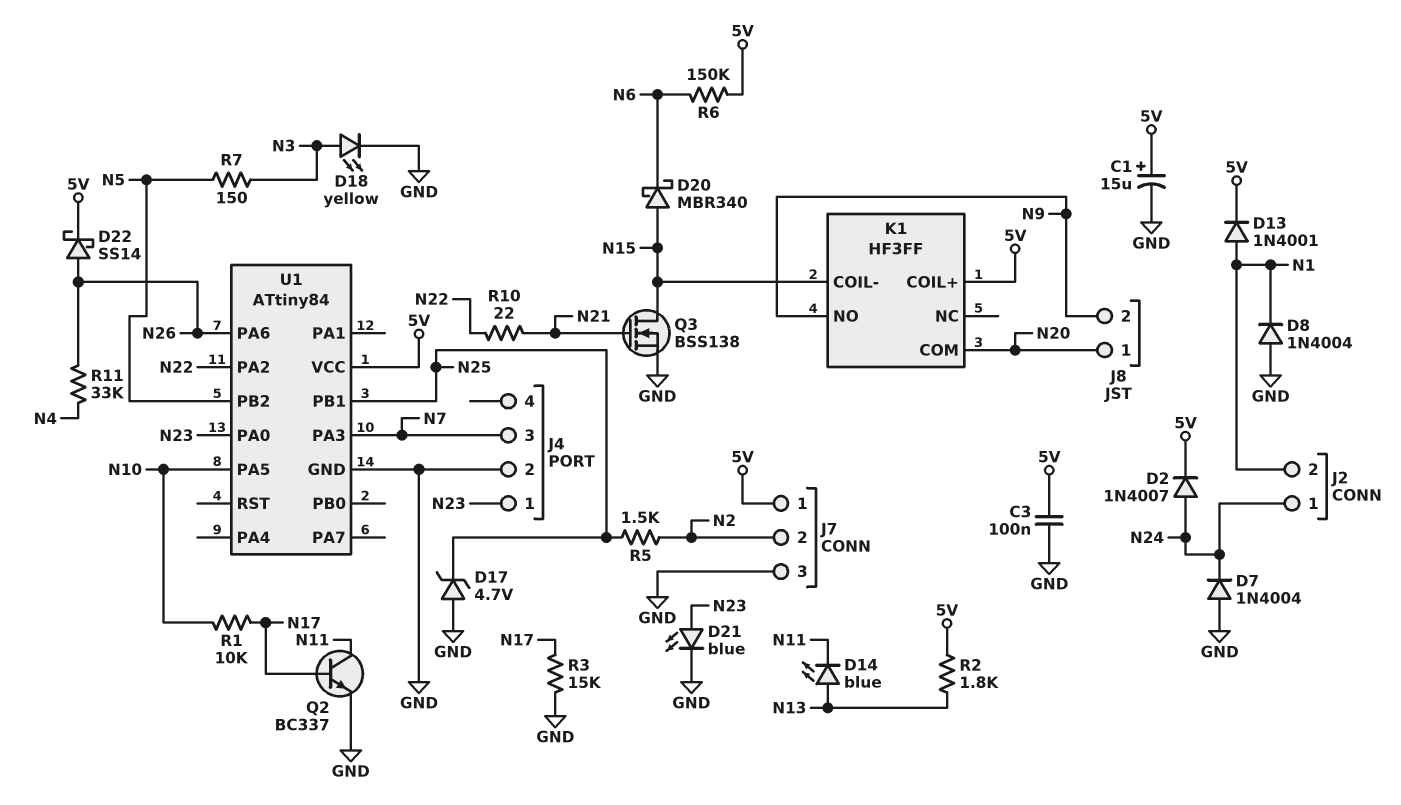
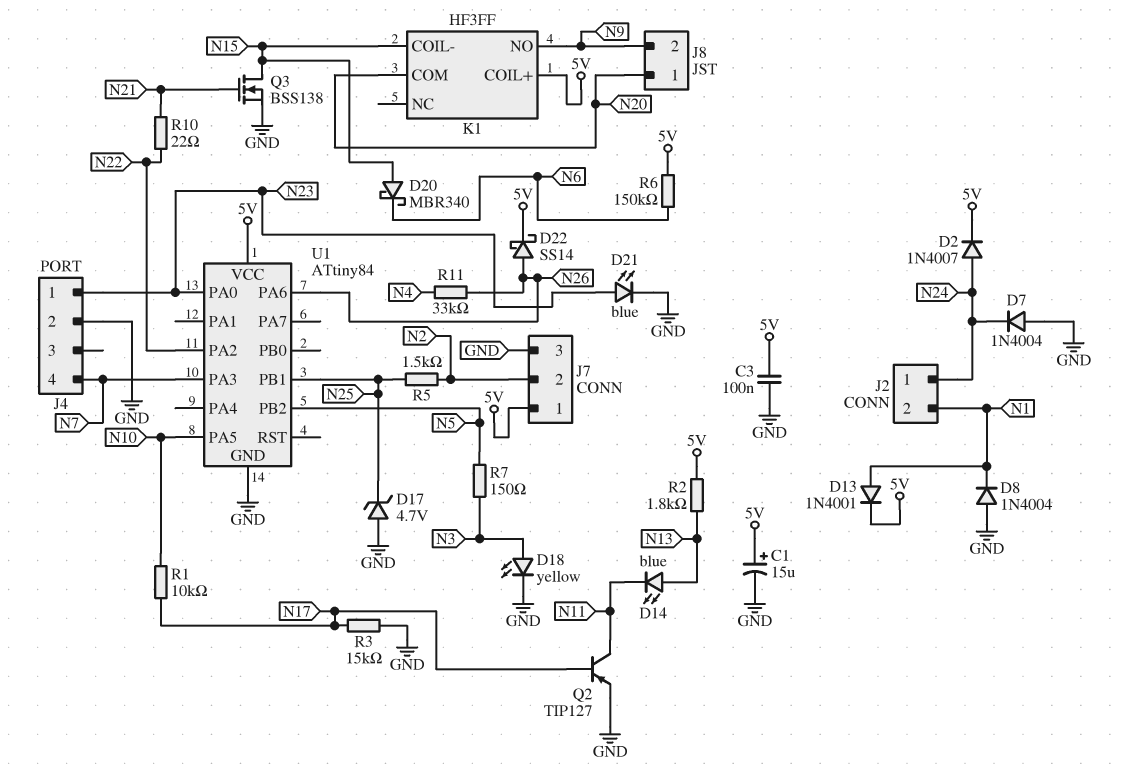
J4 pin 3: N7 -> none
J4 pin 4: none -> N7
Q2: NPN BC337 (B N17, C N11, E GND) -> PNP TIP127 (B N17, C N11, E GND)

